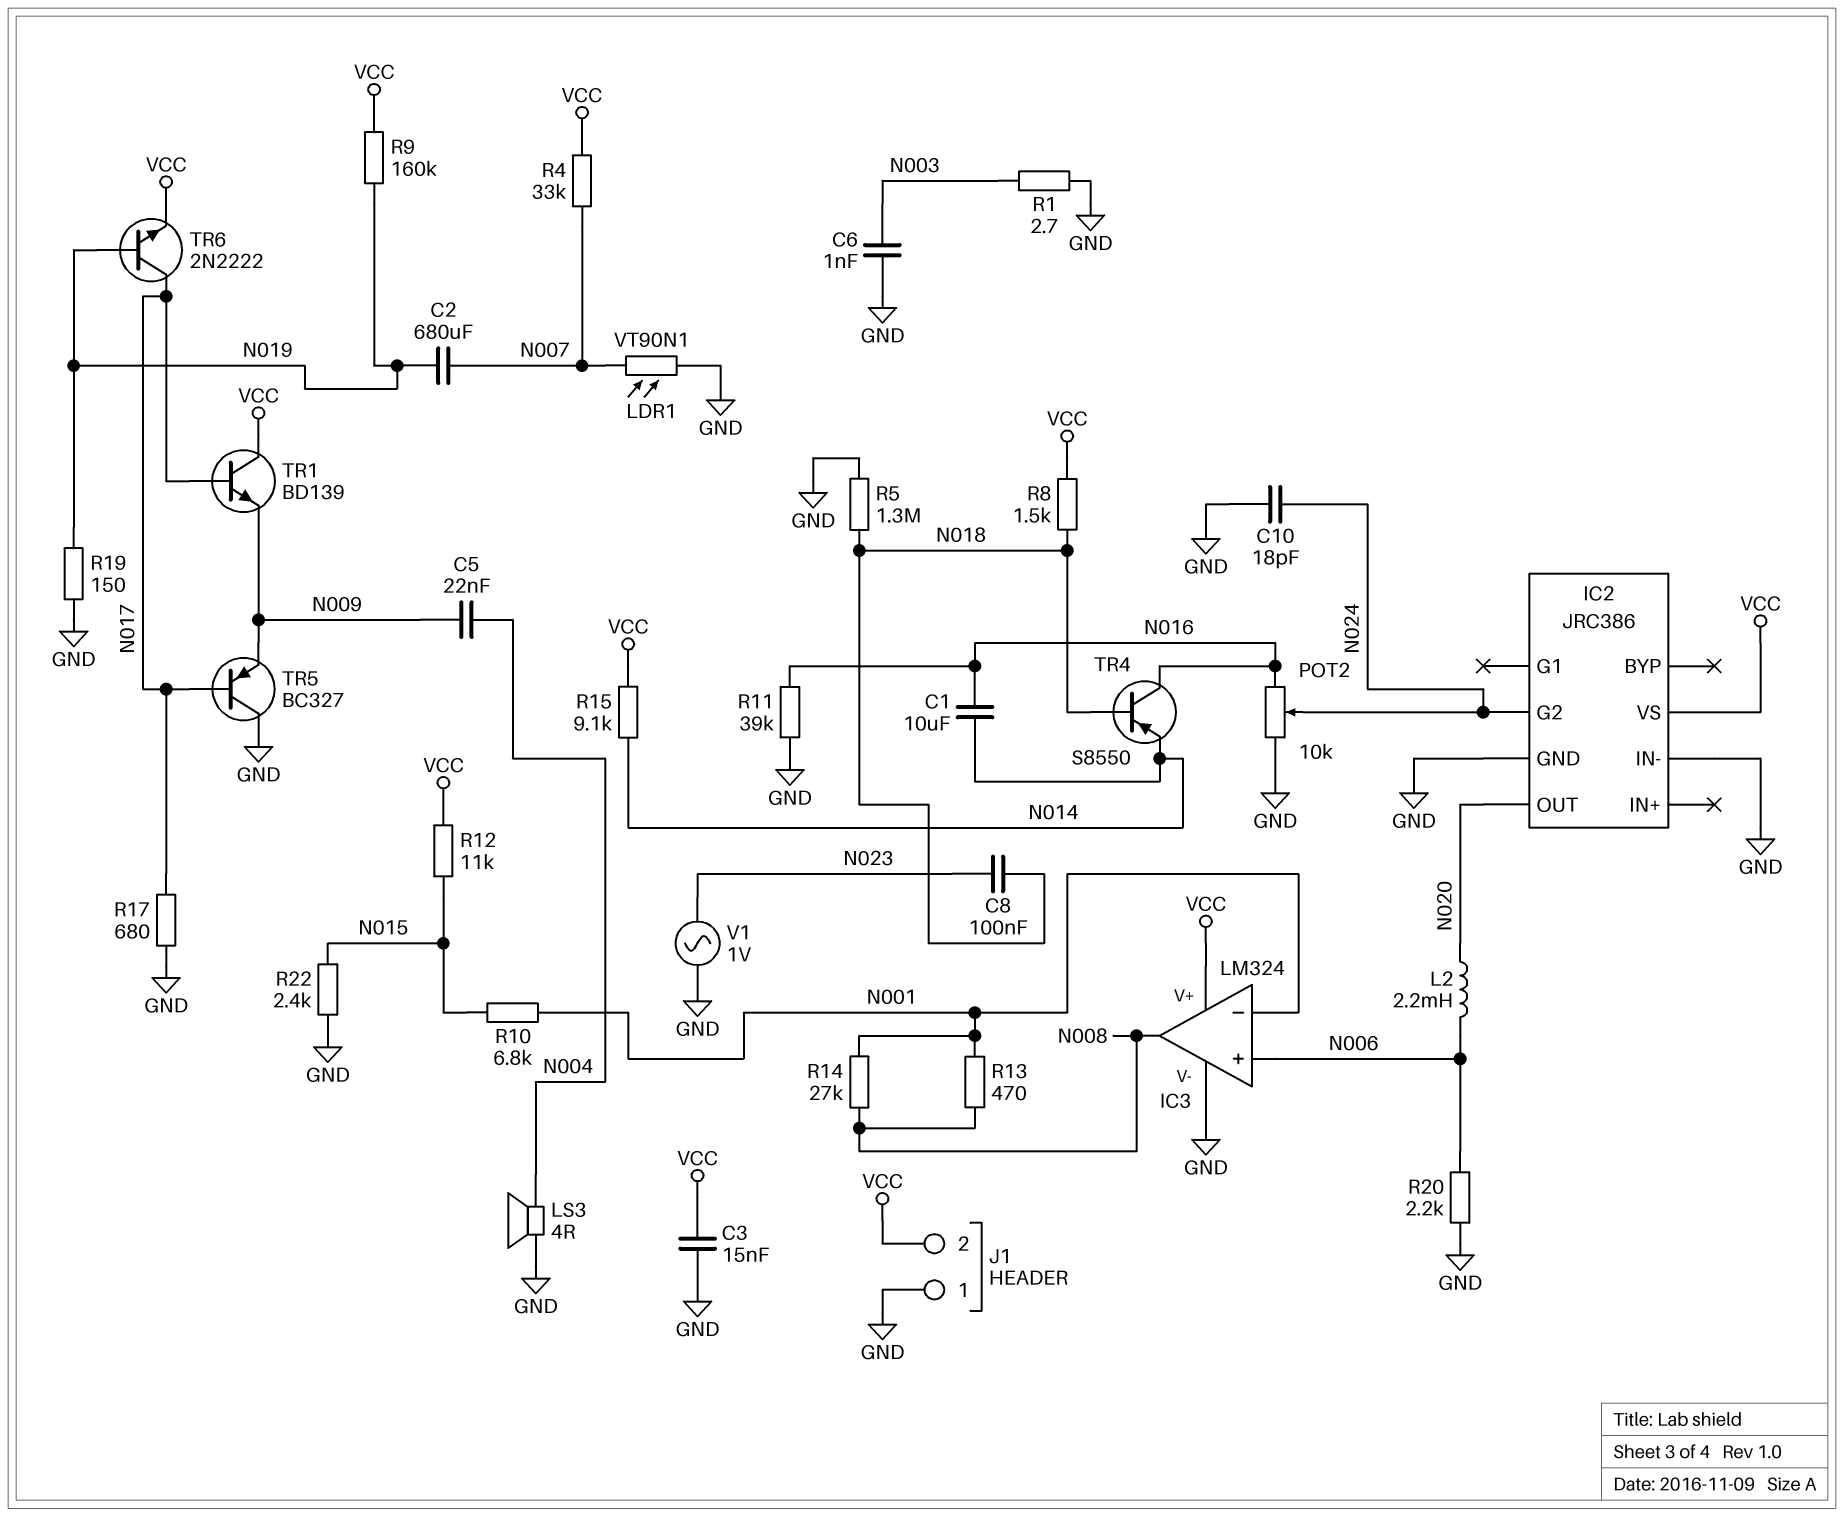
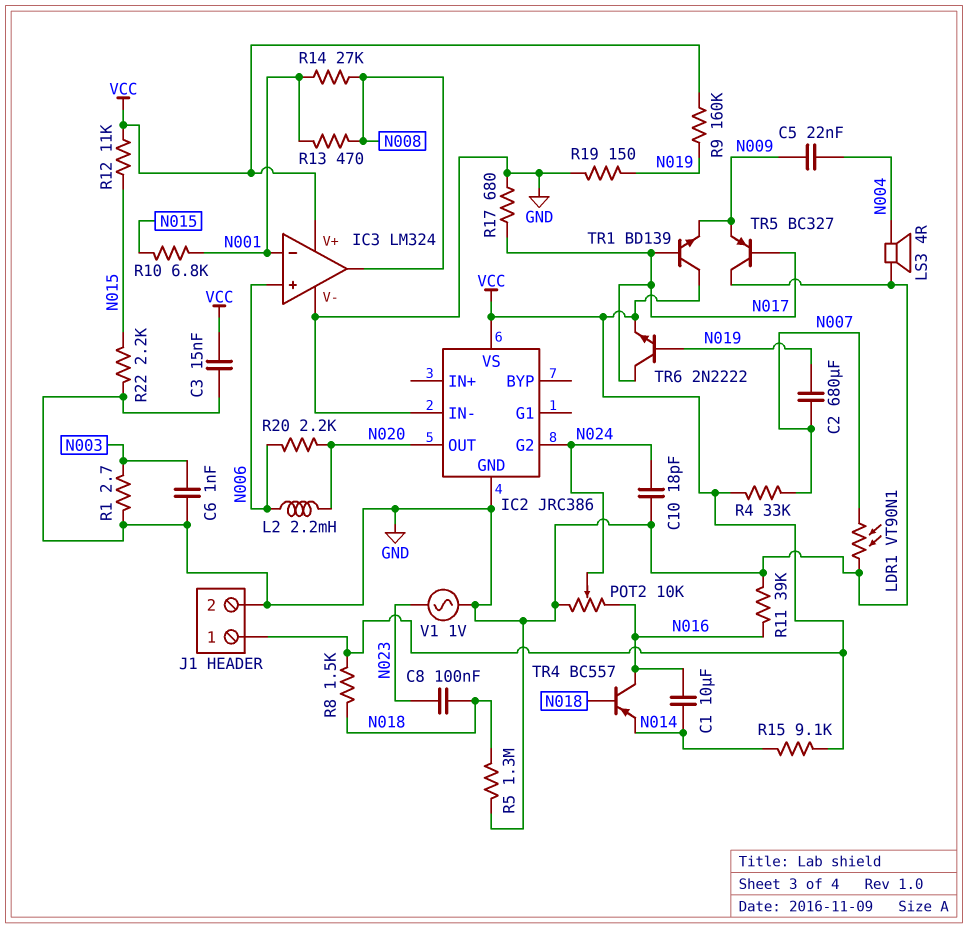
J1 pin 1: GND -> VCC
J1 pin 2: VCC -> GND
R20: 2.2k (GND, N006) -> 2.2k (N006, N020)
R22: 2.4k (GND, N015) -> 2.2k (GND, N015)
TR4: PNP S8550 (B N018, C N016, E N014) -> PNP BC557 (B N018, C N016, E N014)

